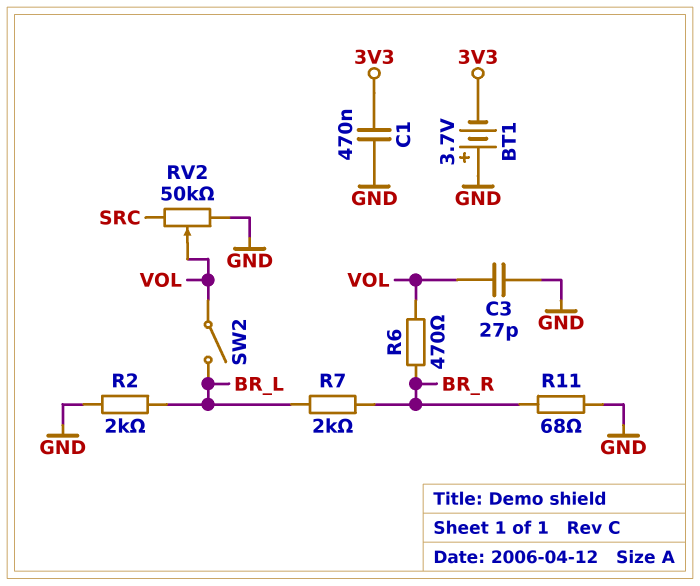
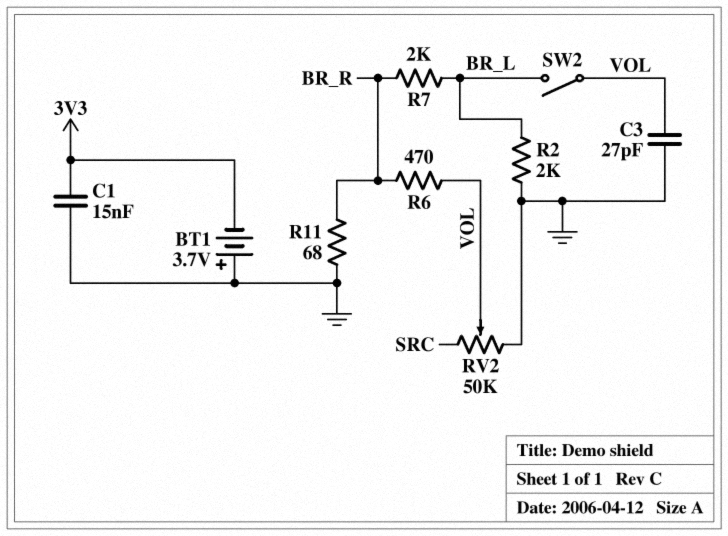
C1: 470nF (3V3, GND) -> 15nF (3V3, GND)

